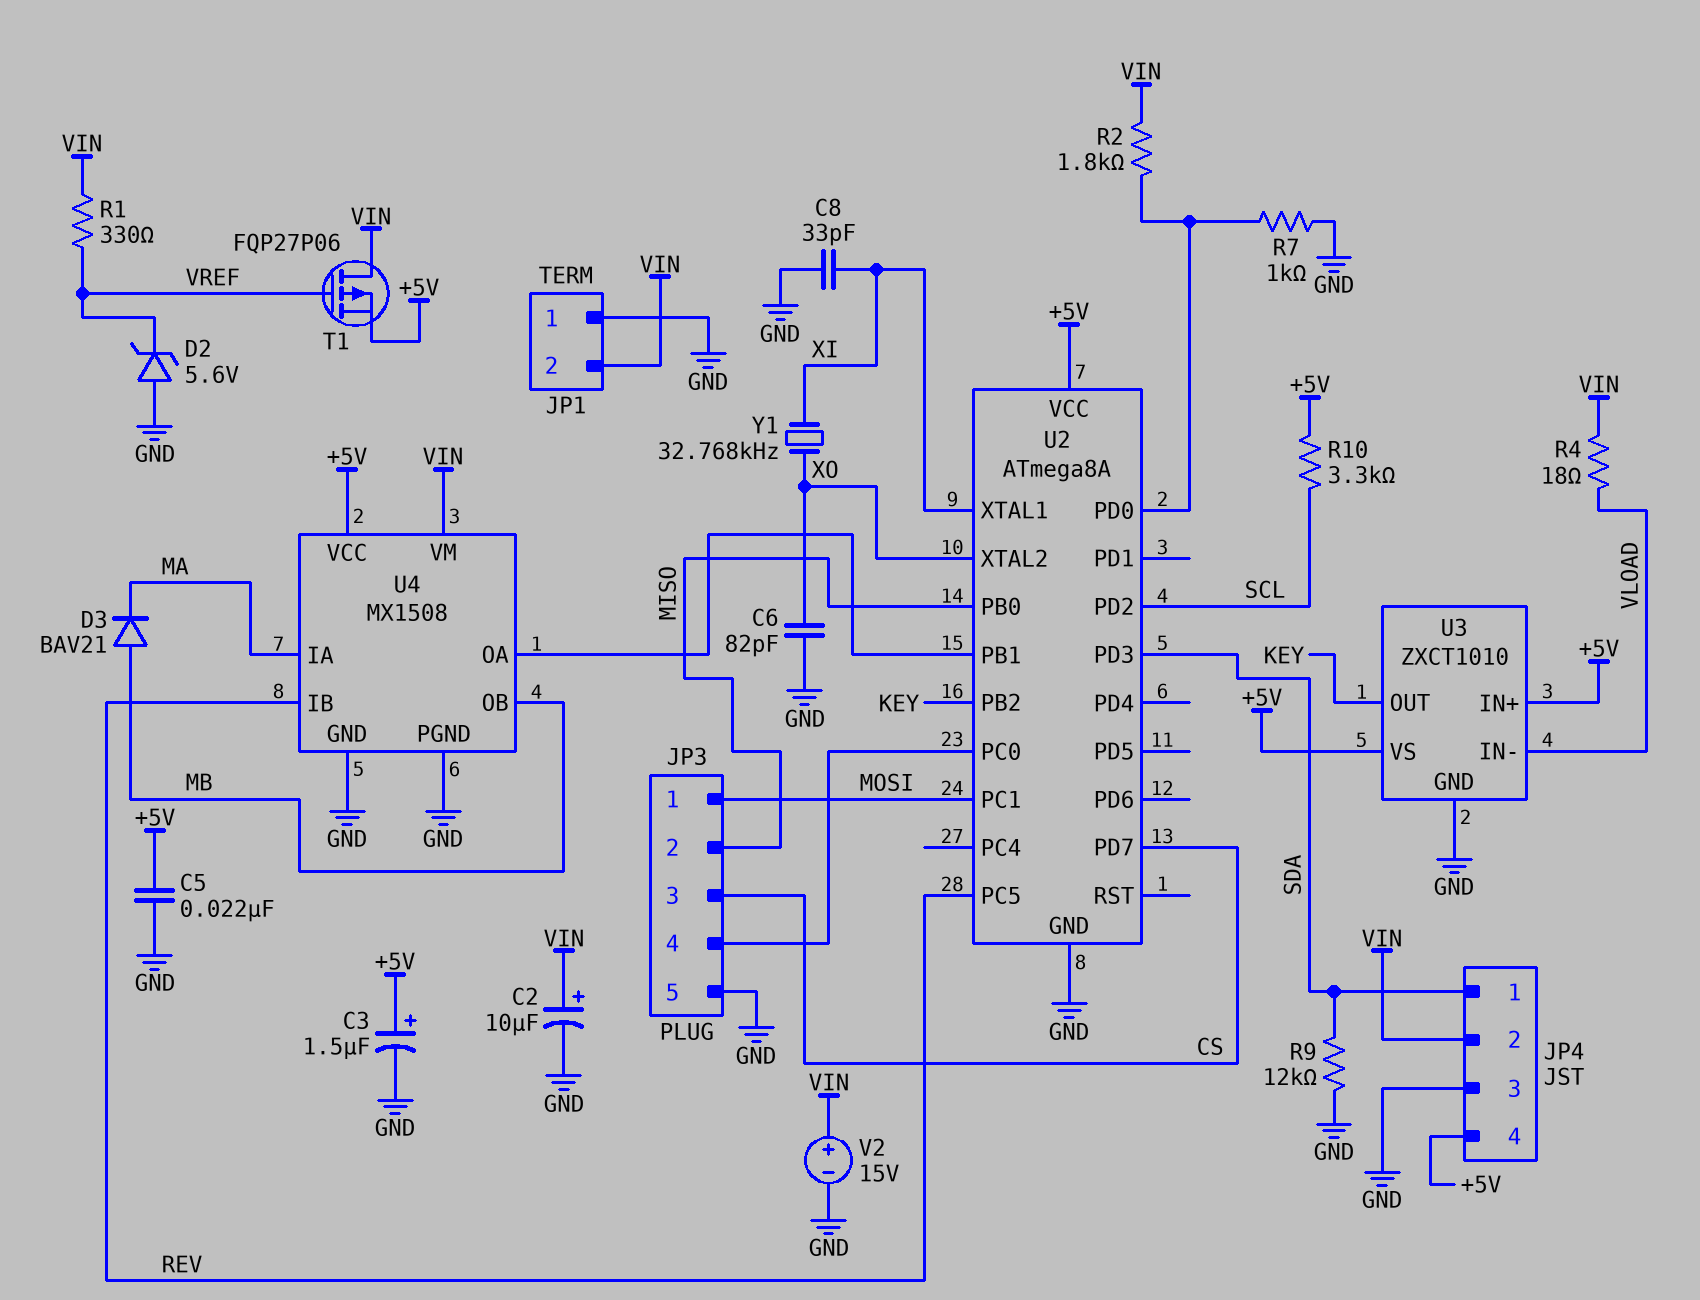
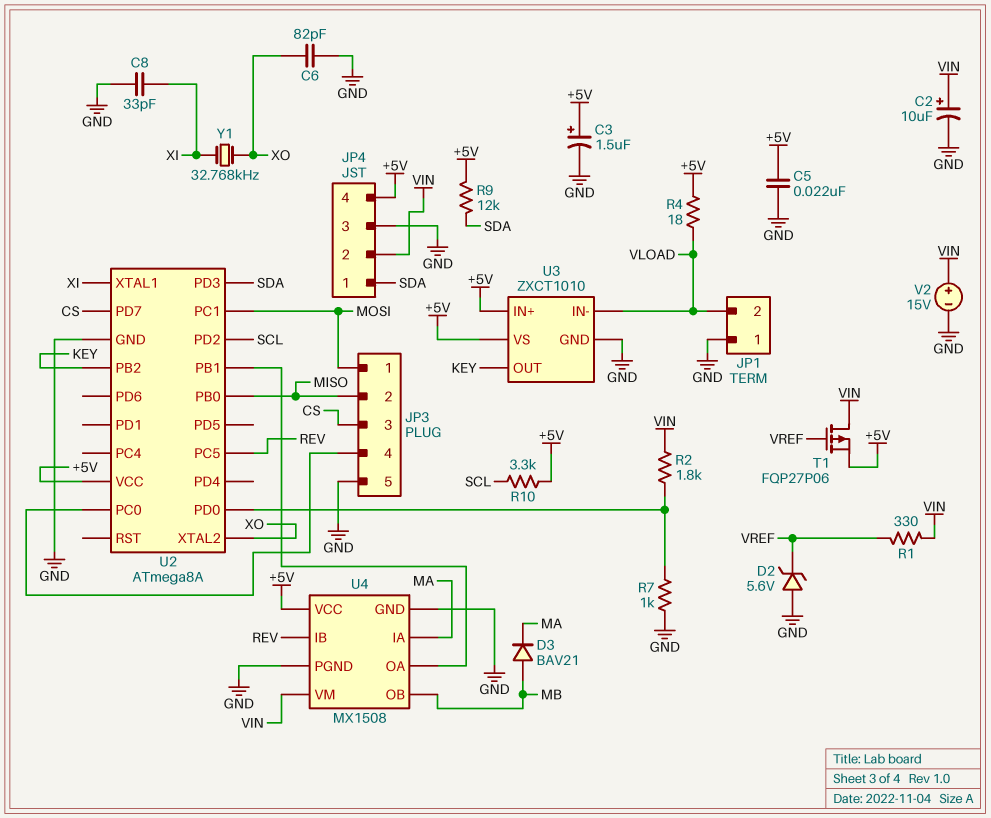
JP1 pin 2: VIN -> VLOAD
R4: 18 (VIN, VLOAD) -> 18 (+5V, VLOAD)
R9: 12k (GND, SDA) -> 12k (+5V, SDA)

